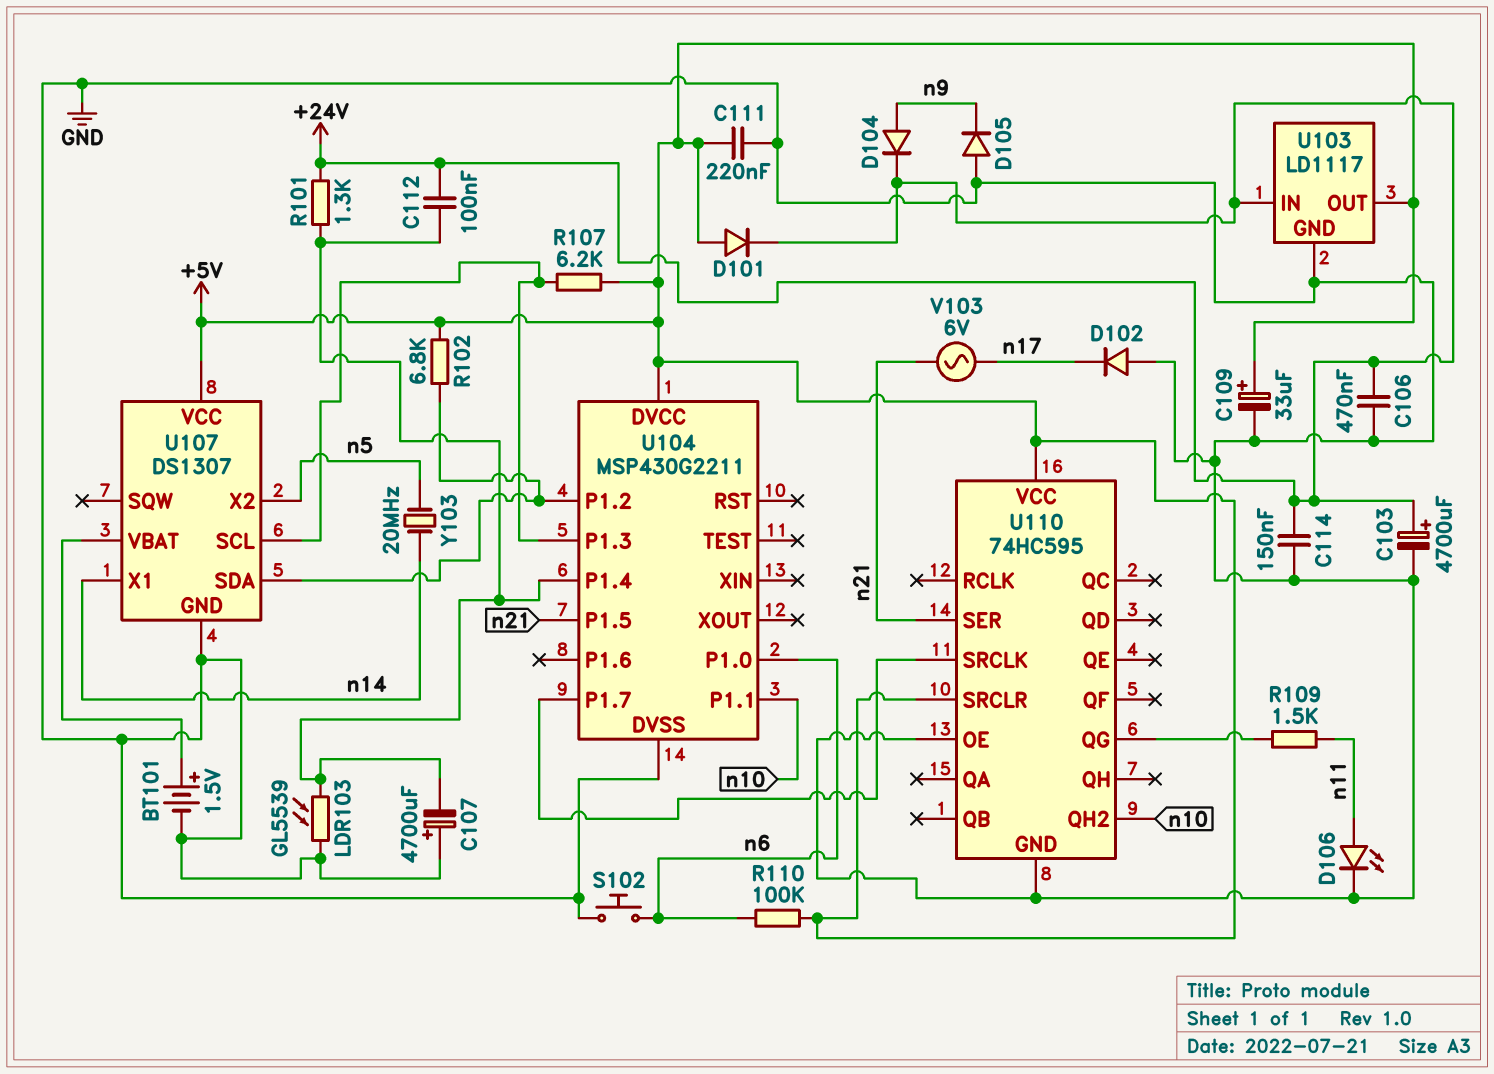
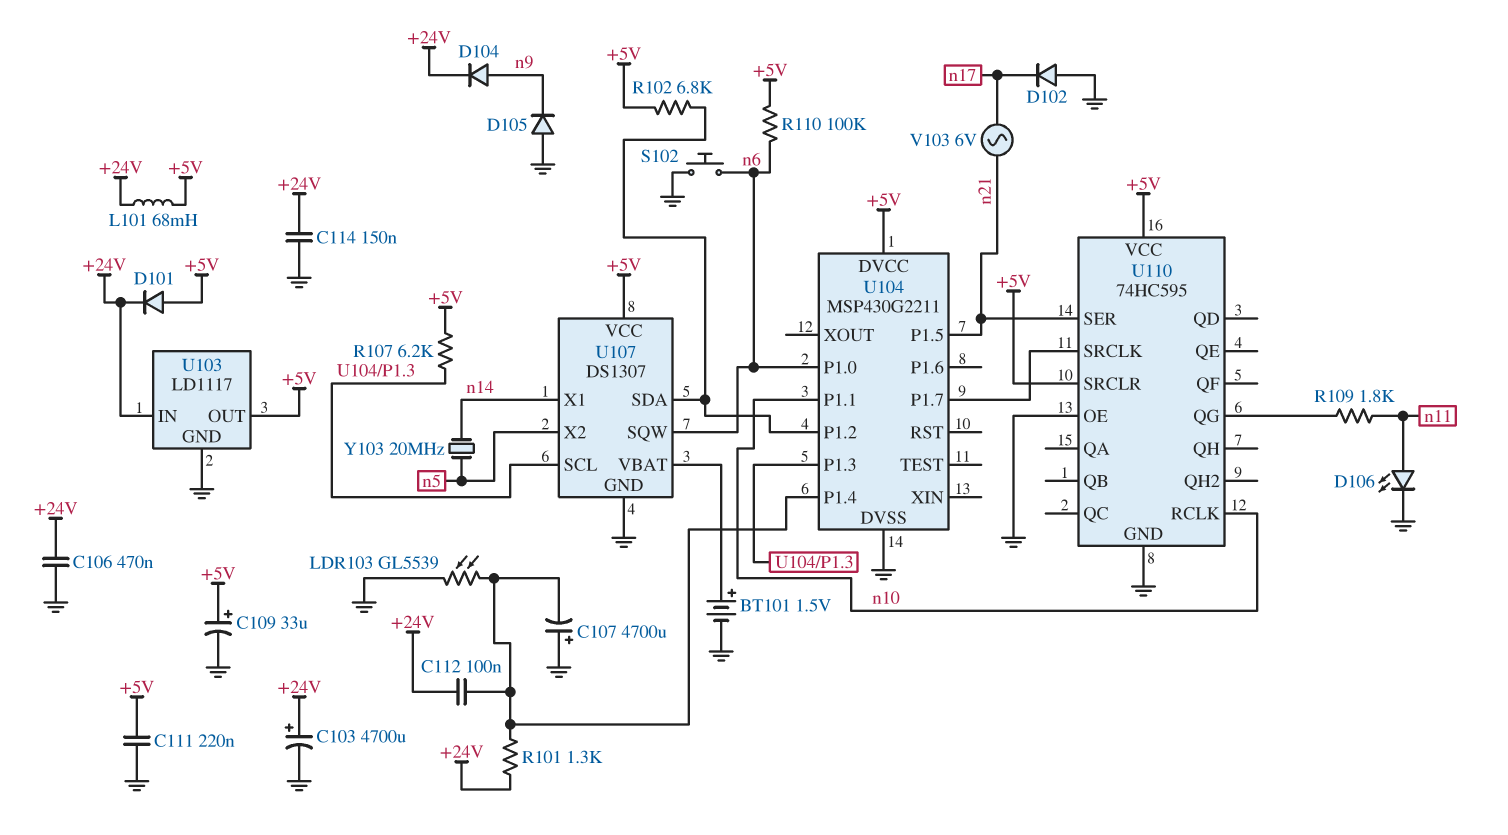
L101: none -> 68mH (+5V, +24V)
R109: 1.5k (U110/QG, n11) -> 1.8k (U110/QG, n11)
U107 pin SQW: none -> n6
U110 pin QH2: n10 -> none
U110 pin RCLK: none -> n10

